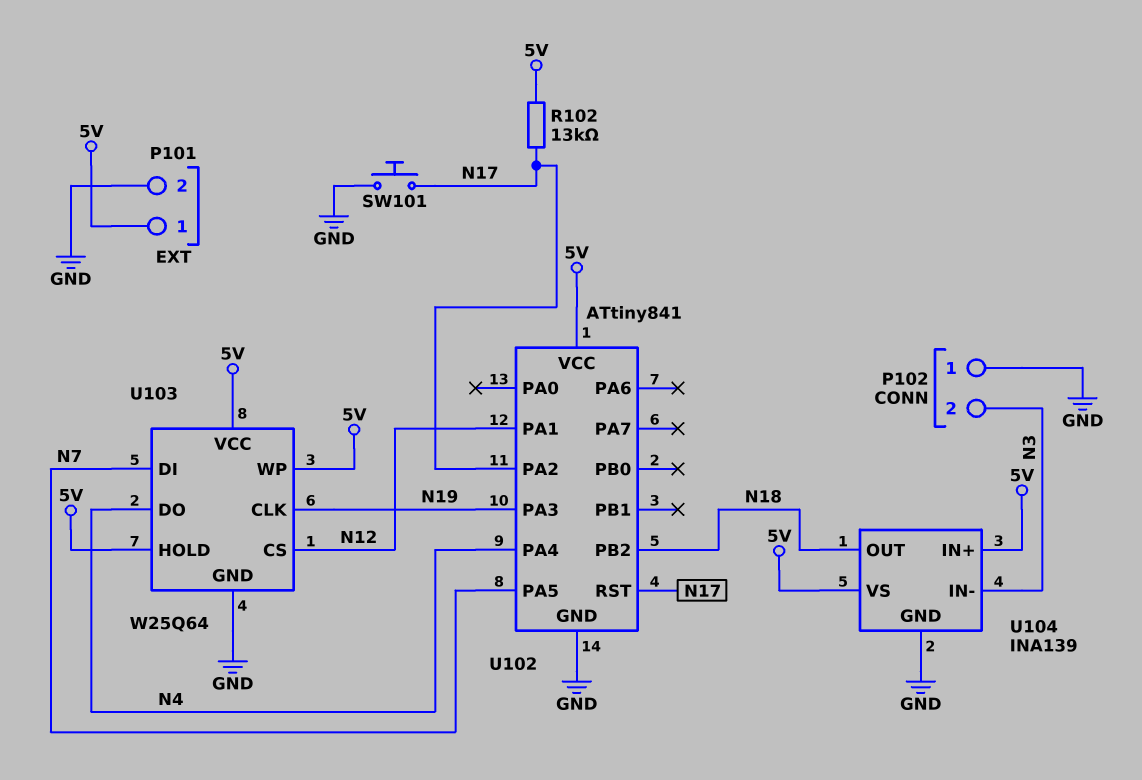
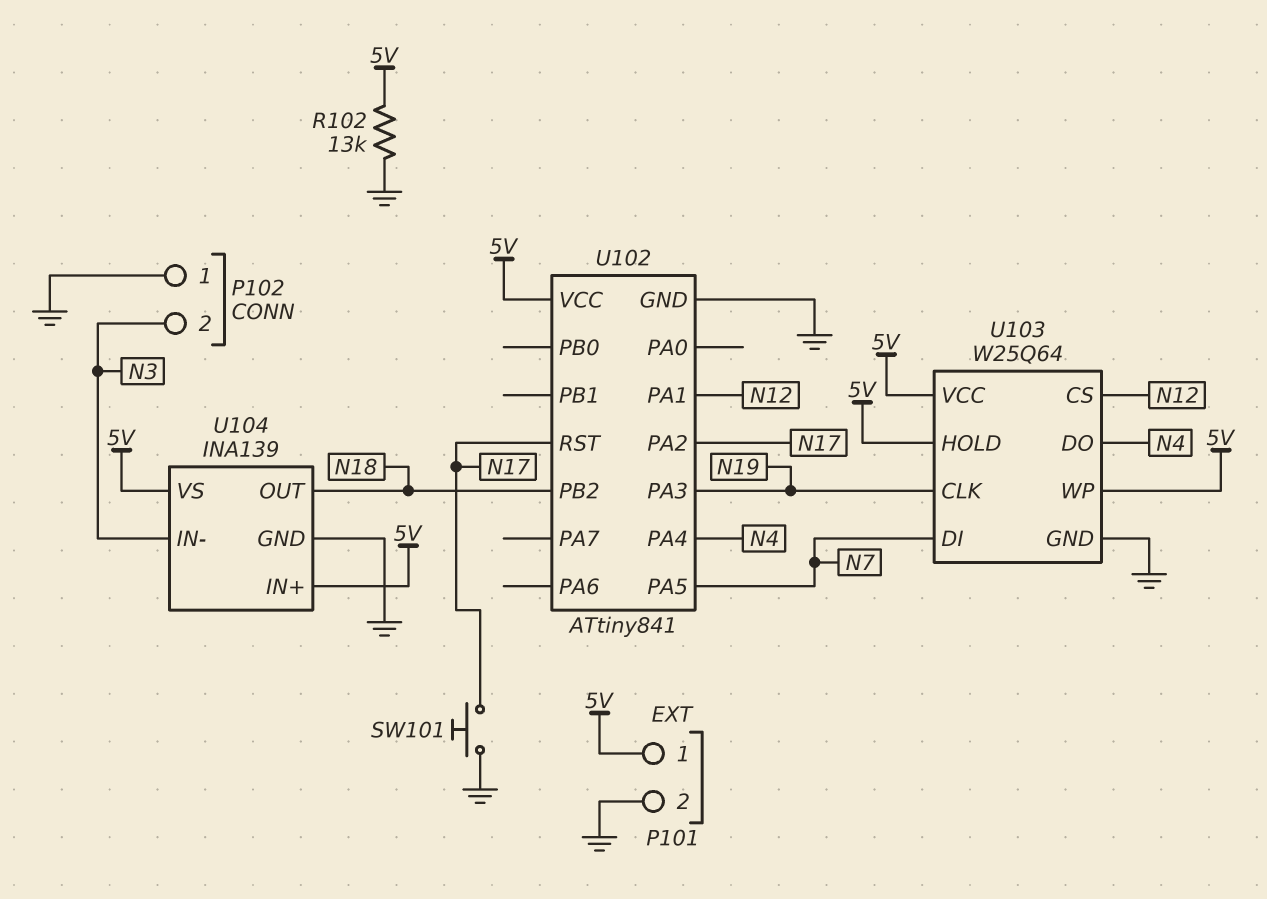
R102: 13k (5V, N17) -> 13k (5V, GND)

